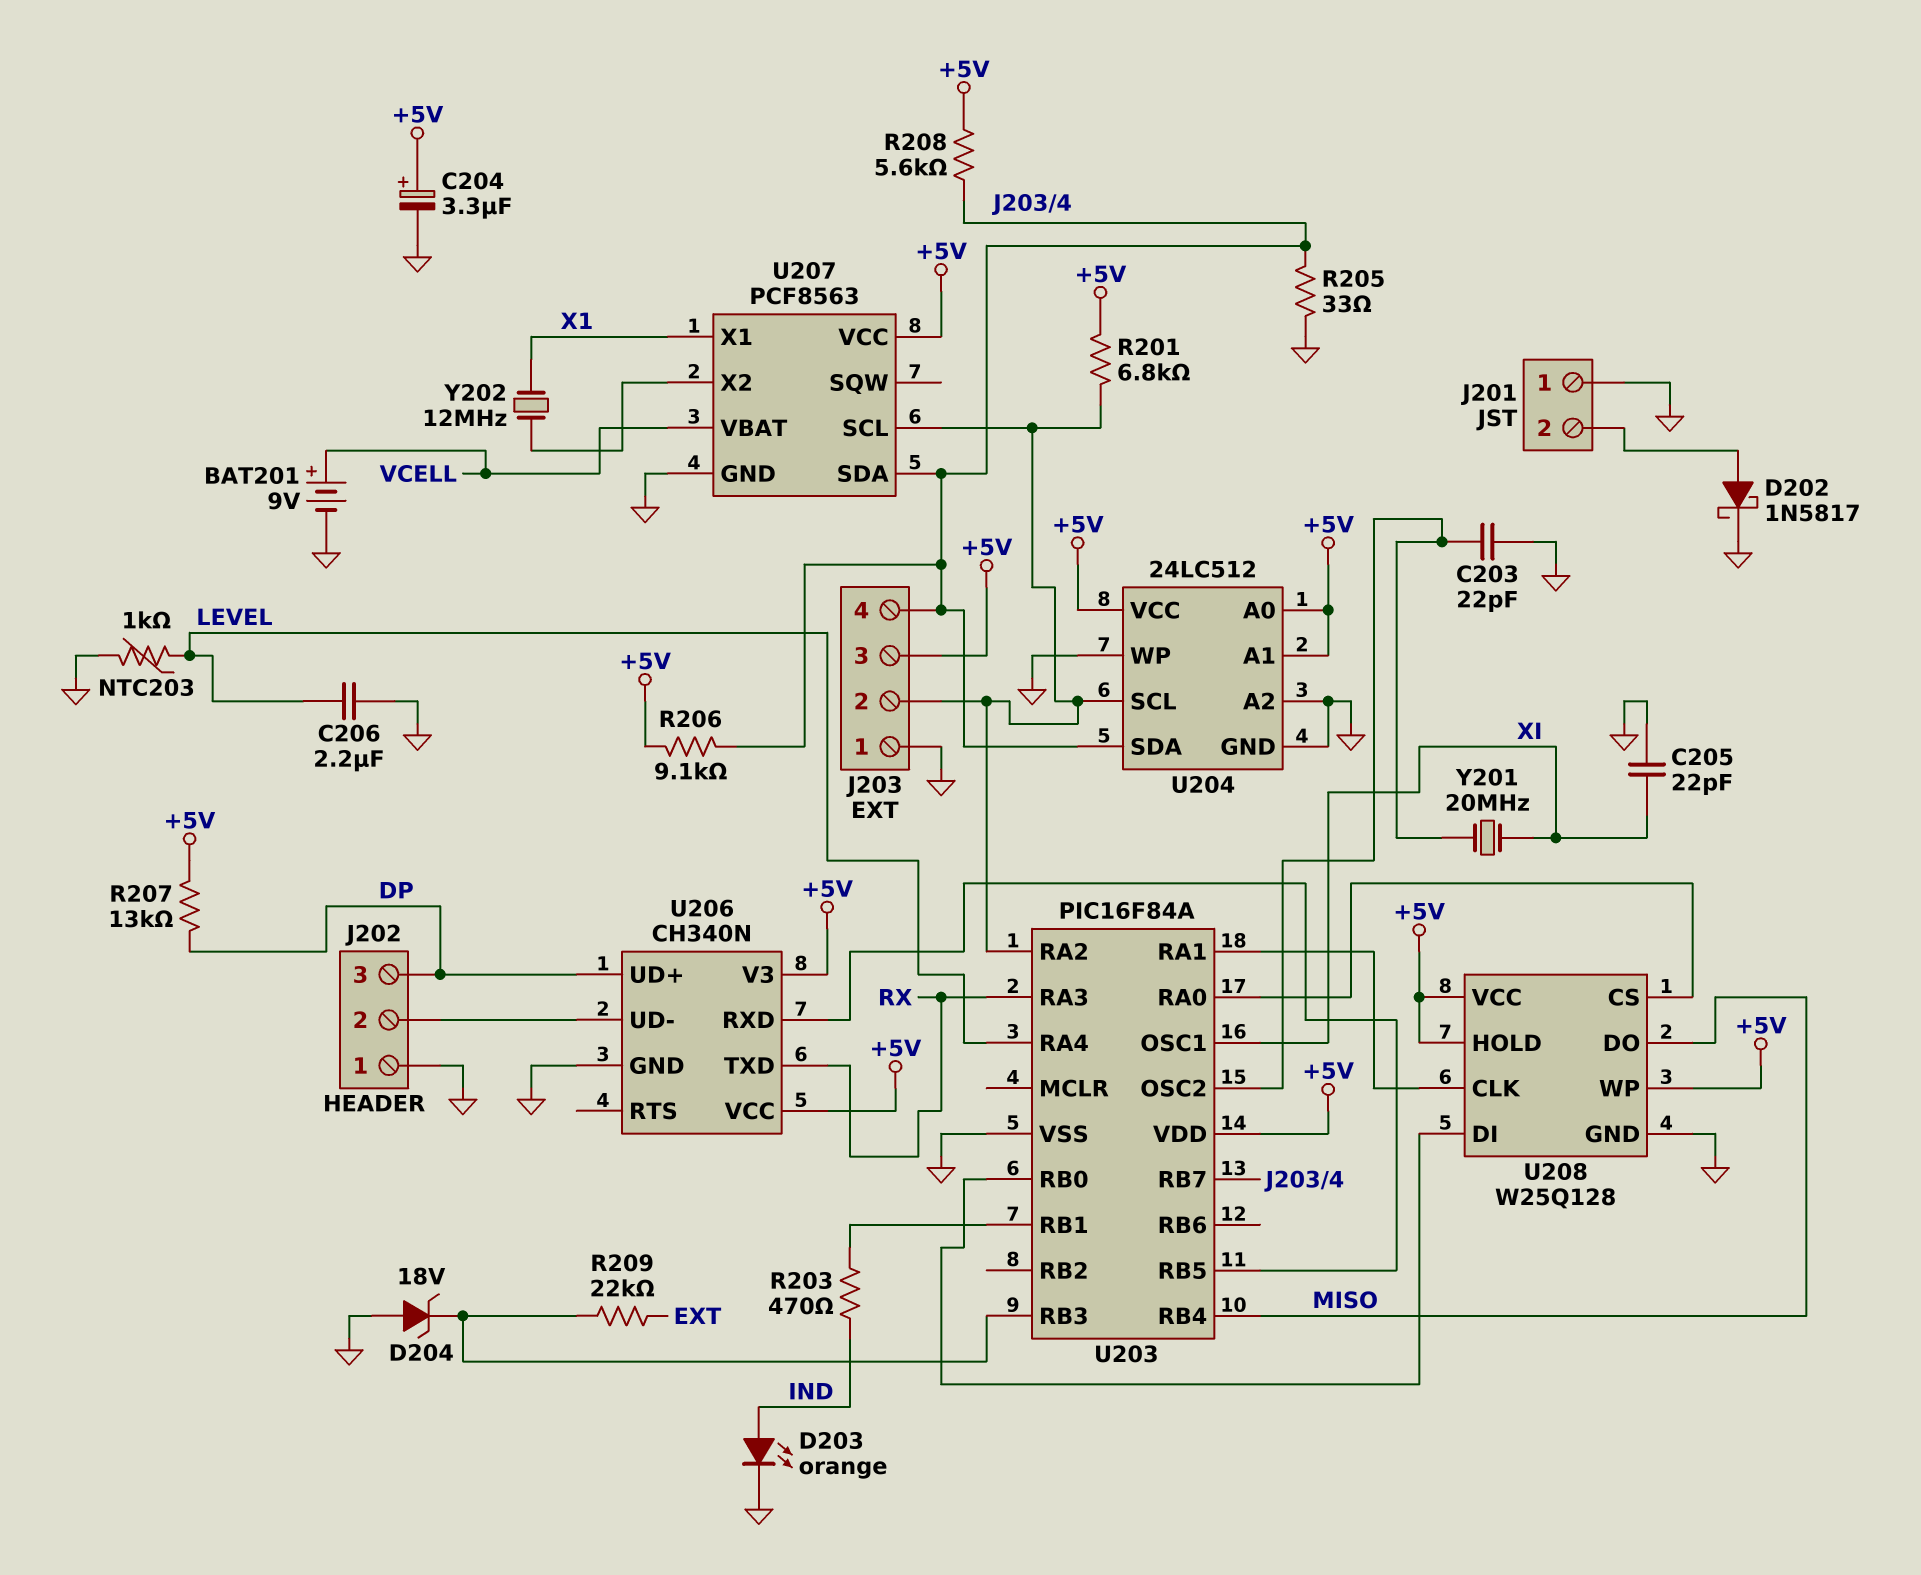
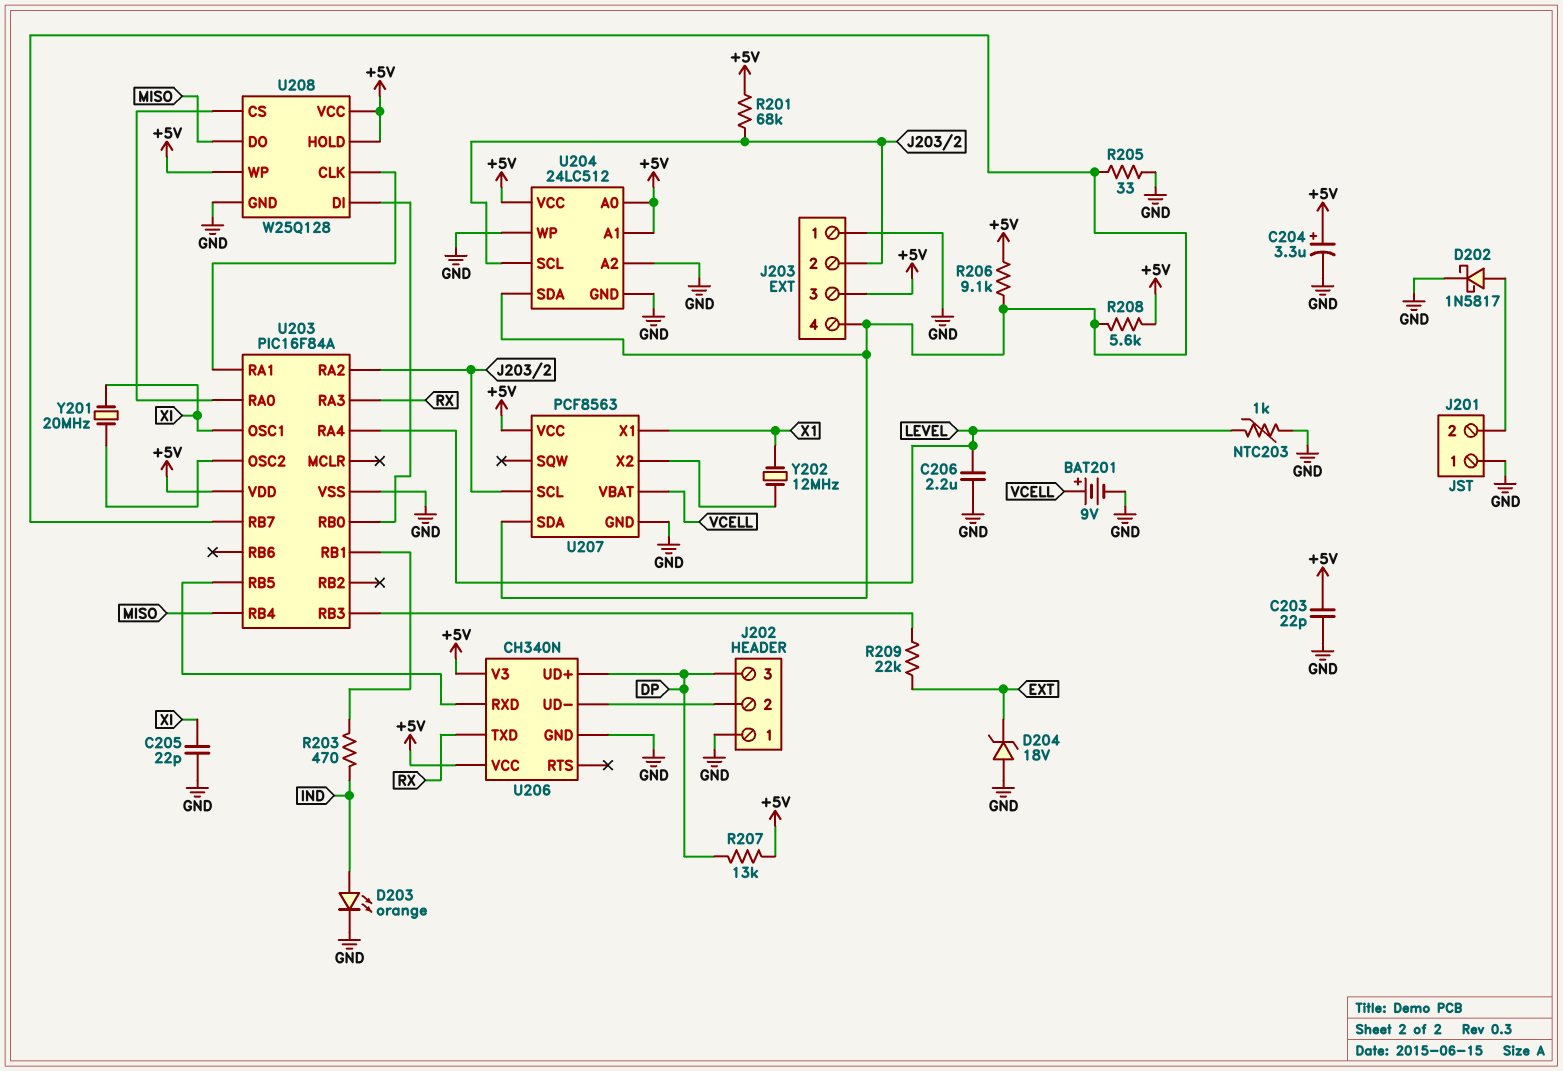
C203: 22pF (GND, U203/OSC2) -> 22pF (+5V, GND)
D204: zener 18V (A GND, K U203/RB3) -> zener 18V (A GND, K EXT)
R201: 6.8k (+5V, J203/2) -> 68k (+5V, J203/2)

